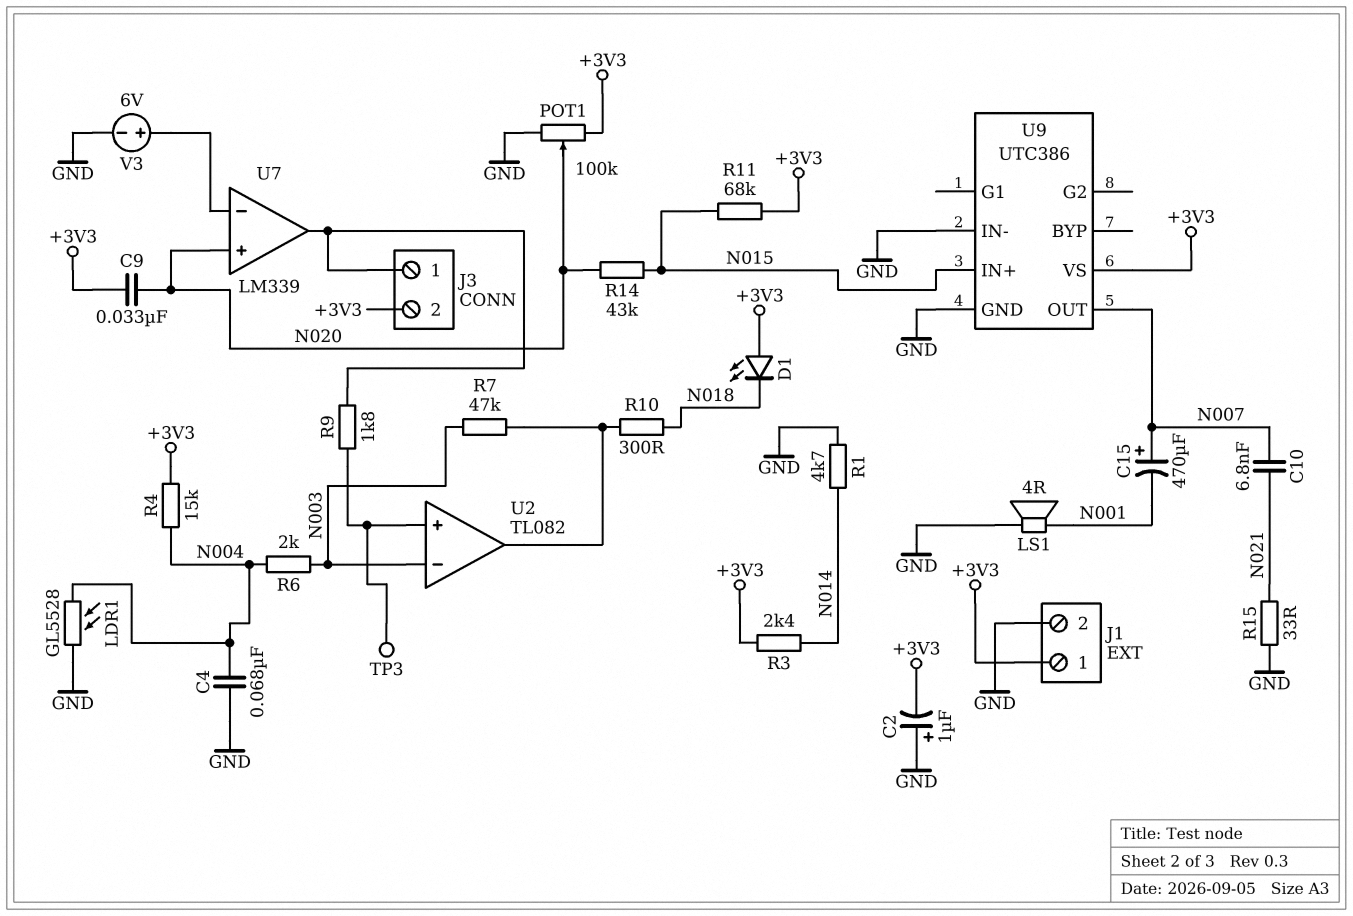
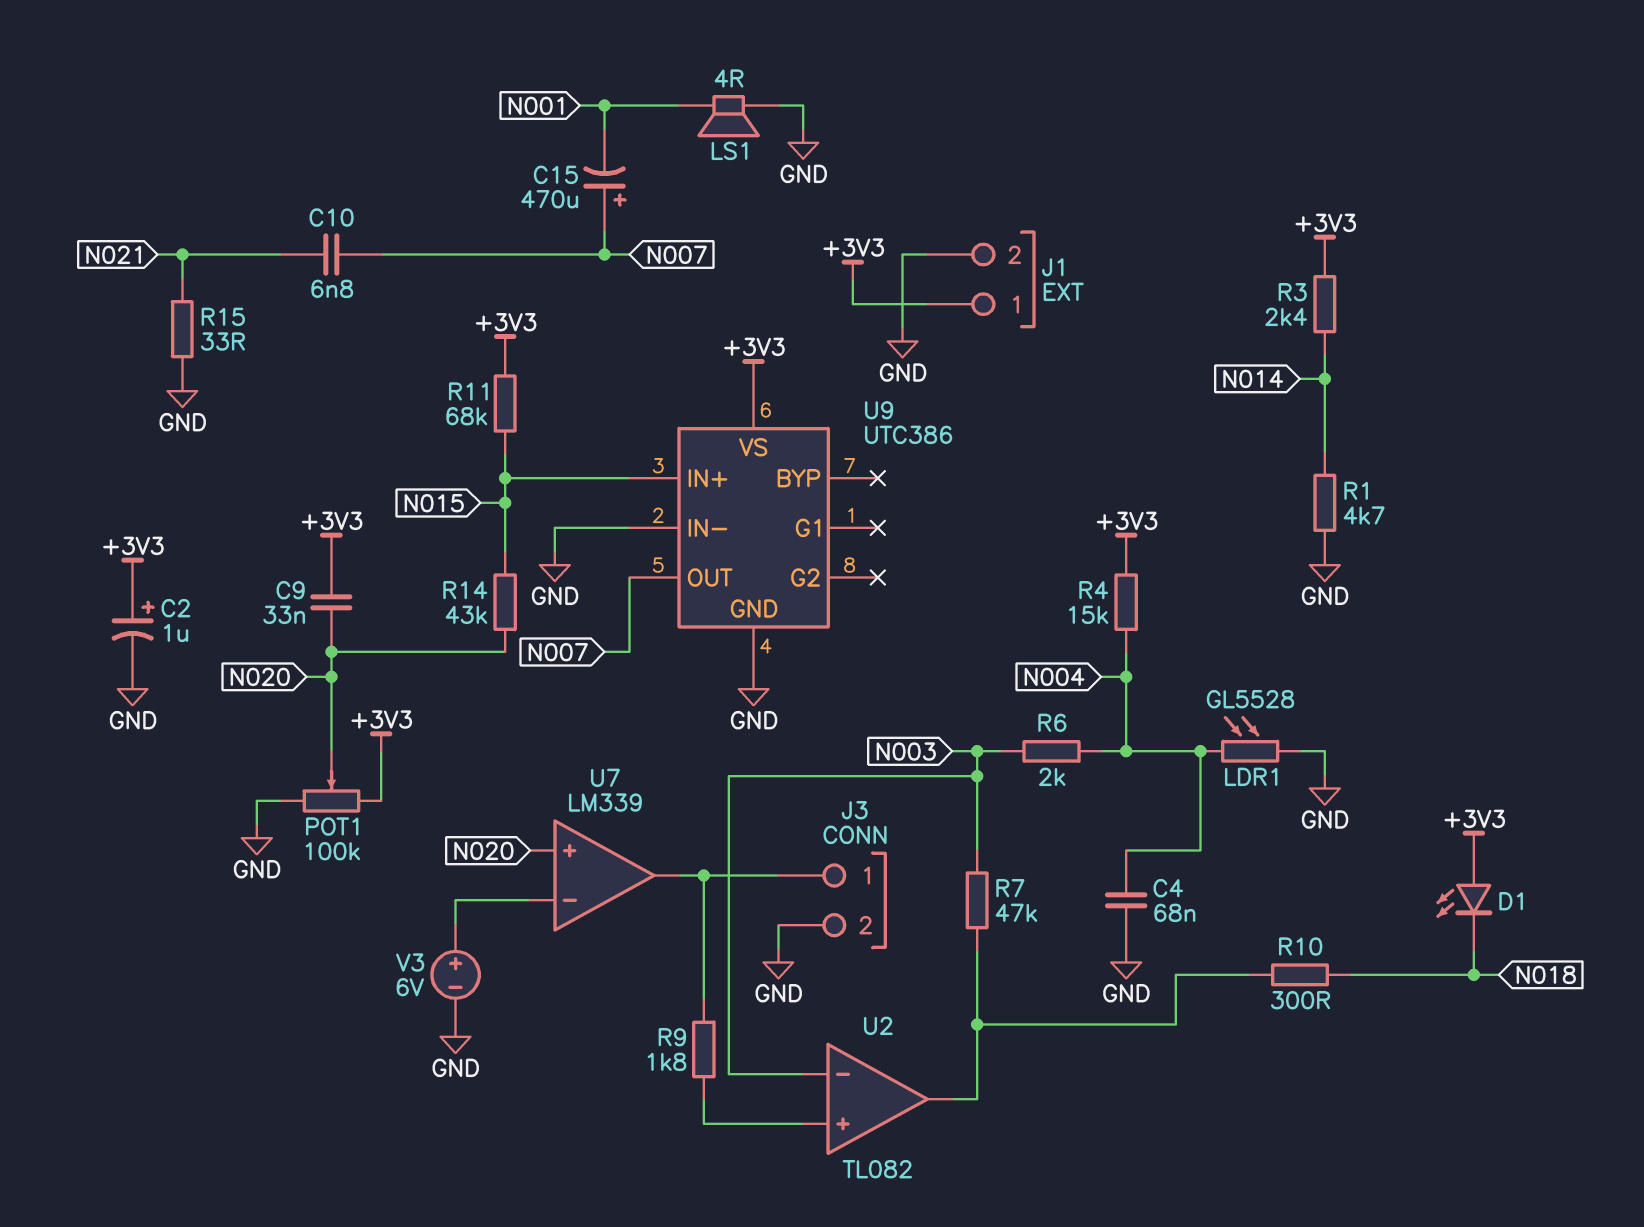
C2: 1uF (plus GND, minus +3V3) -> 1uF (plus +3V3, minus GND)
J3 pin 2: +3V3 -> GND
TP3: test point (U2/in+) -> none

